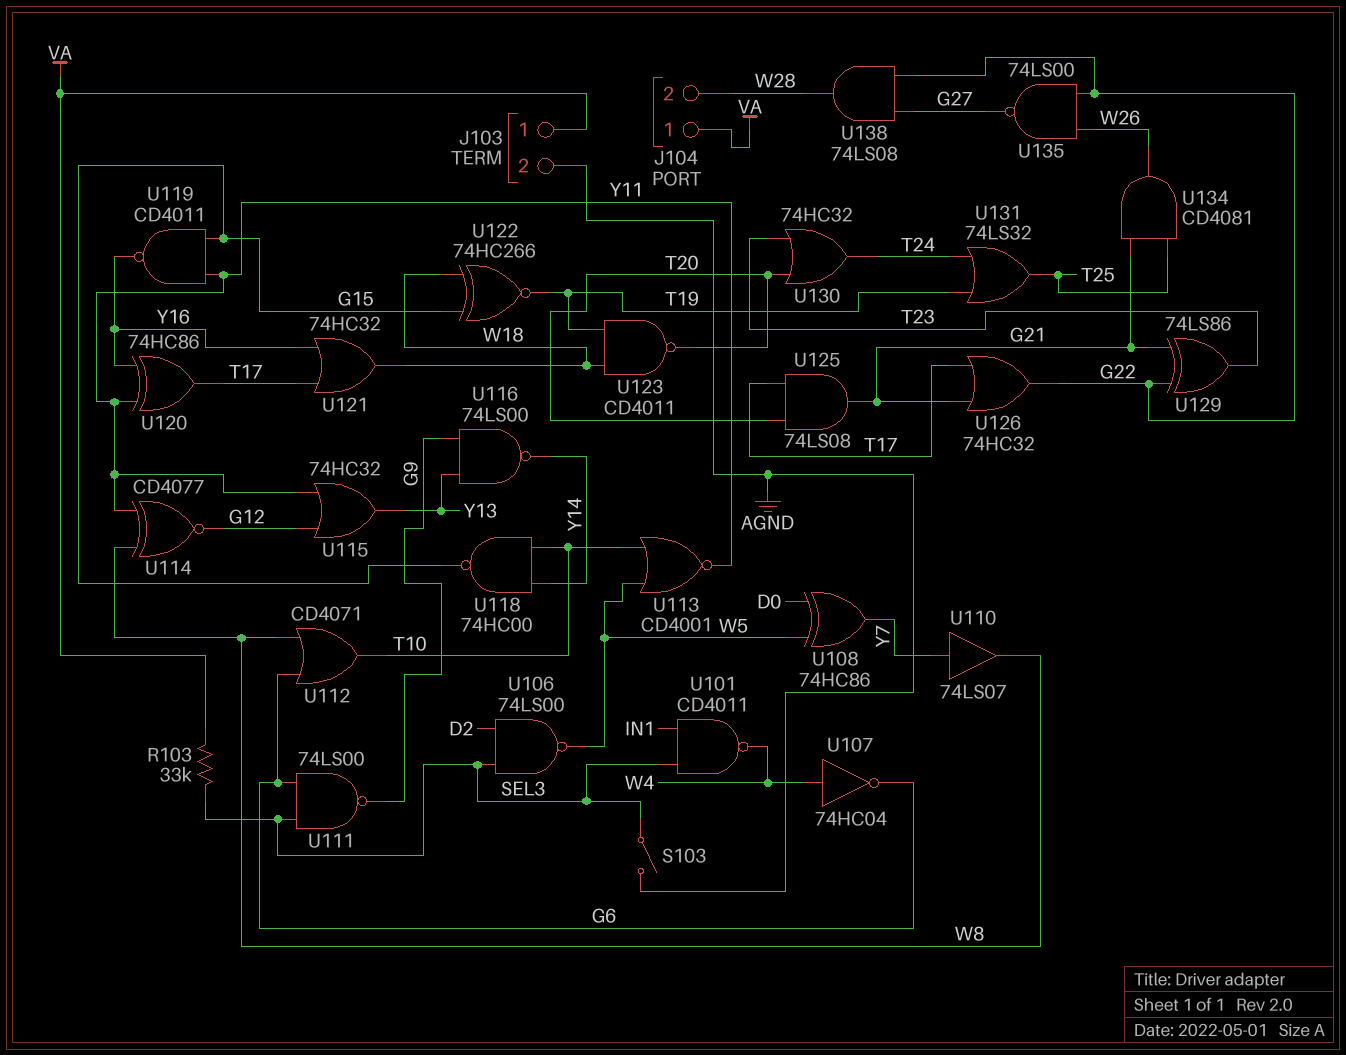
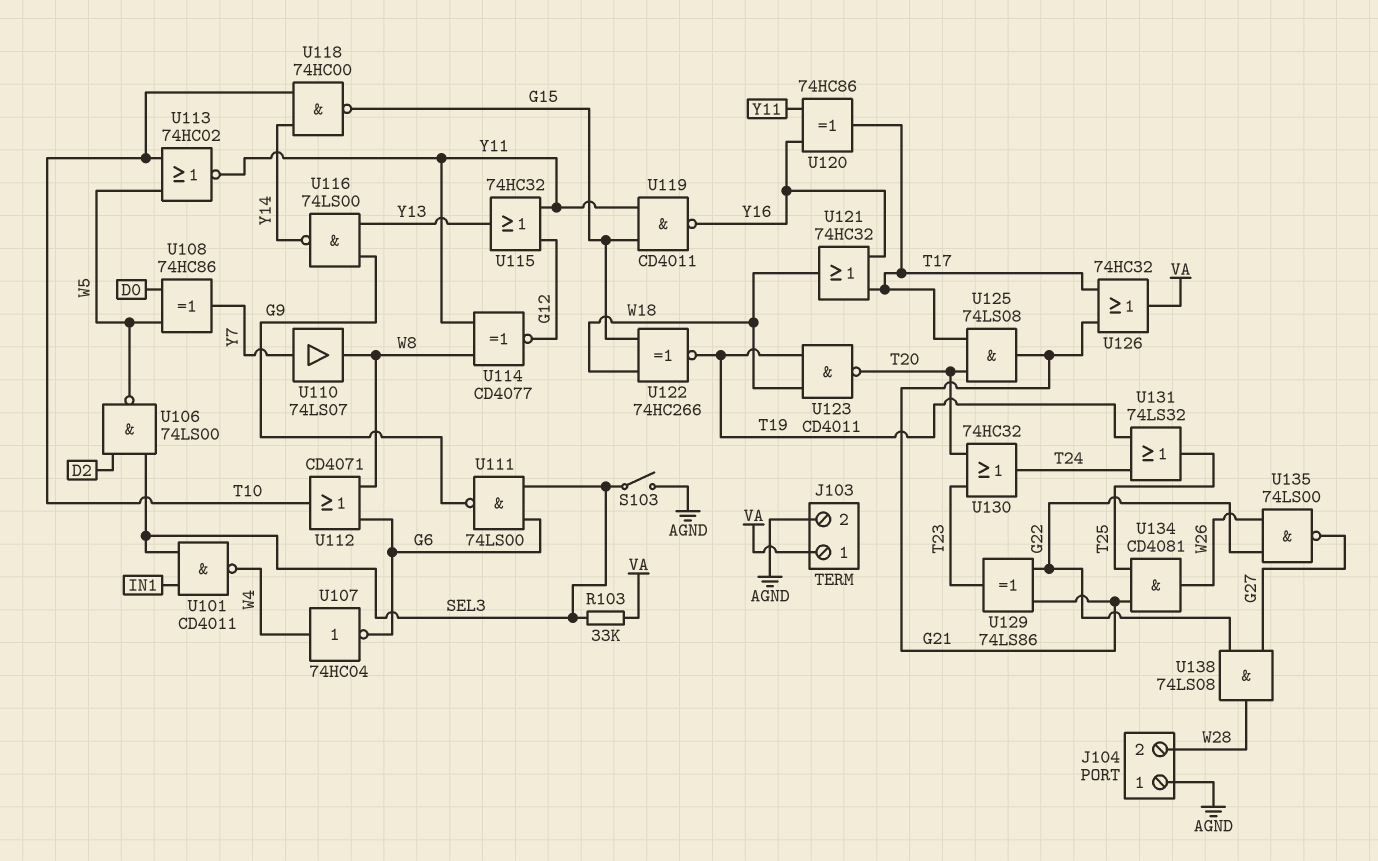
J104 pin 1: VA -> AGND
U113: NOR CD4001 (in T10, in W5, out Y11) -> NOR 74HC02 (in T10, in W5, out Y11)
U126: OR 74HC32 (in G21, in T17, out G22) -> OR 74HC32 (in G21, in T17, out VA)

